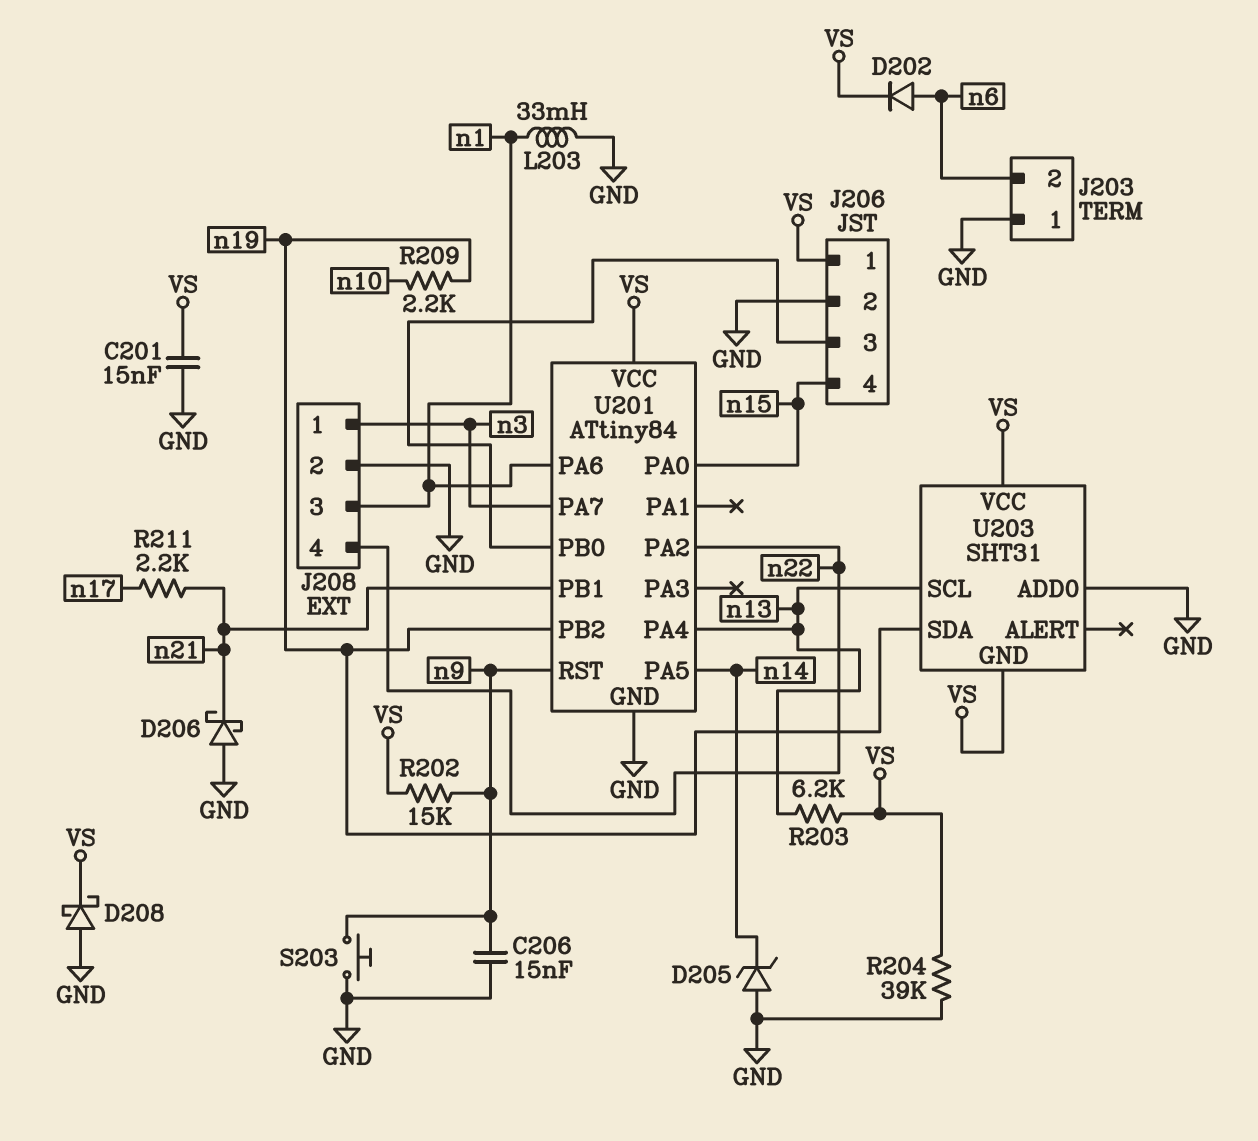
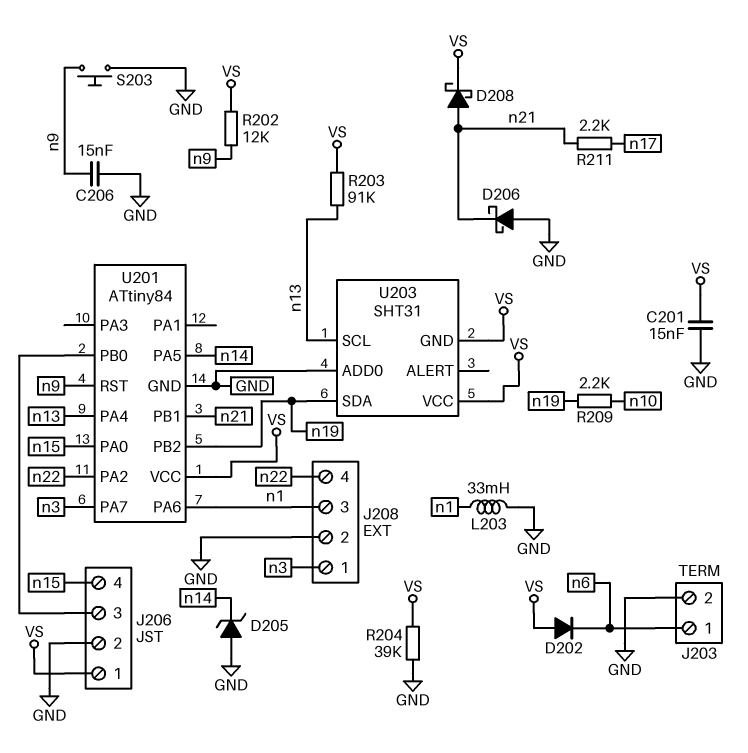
D202: diode (A n6, K VS) -> diode (A VS, K n6)
D208: schottky (A GND, K VS) -> schottky (A n21, K VS)
J203 pin 1: GND -> n6
J203 pin 2: n6 -> GND
R202: 15k (VS, n9) -> 12k (VS, n9)
R203: 6.2k (VS, n13) -> 91k (VS, n13)

